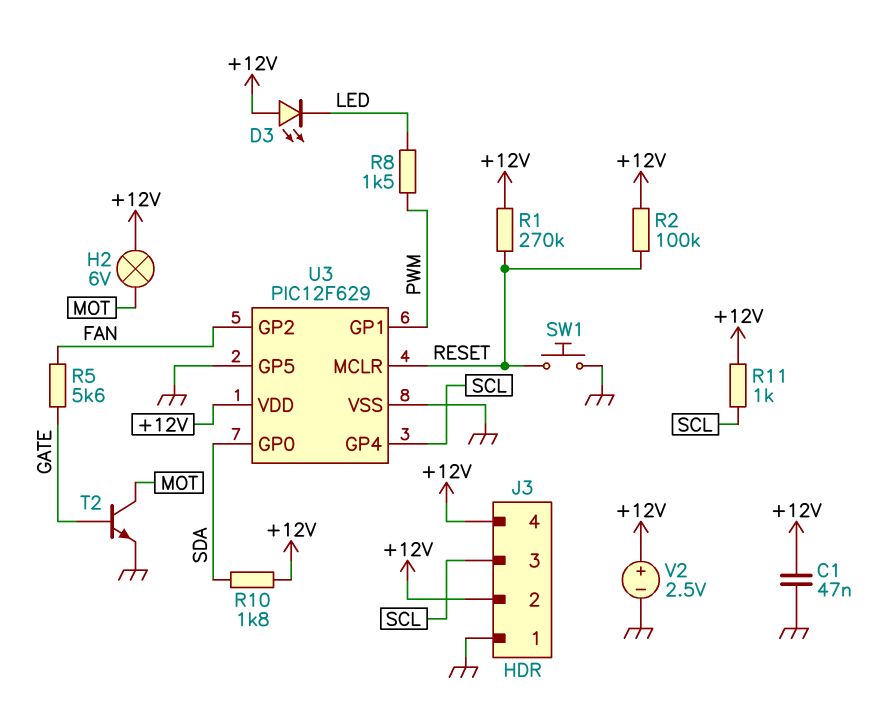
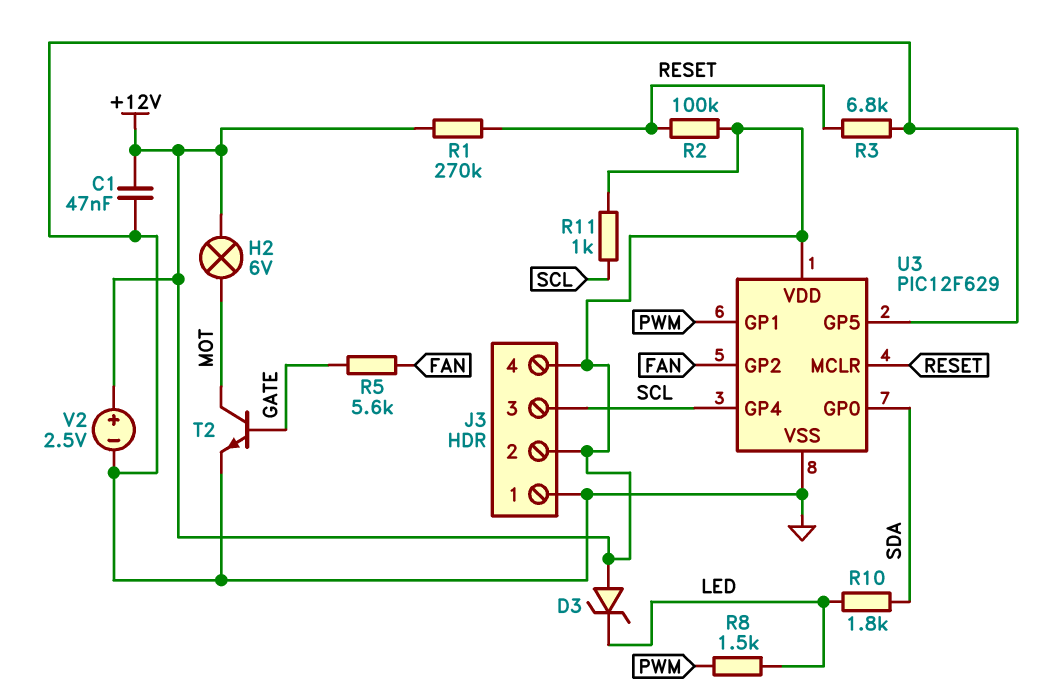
D3: LED (A +12V, K LED) -> zener (A +12V, K LED)
R3: none -> 6.8k (GND, RESET)
R10: 1.8k (+12V, SDA) -> 1.8k (LED, SDA)
SW1: button (GND, RESET) -> none

